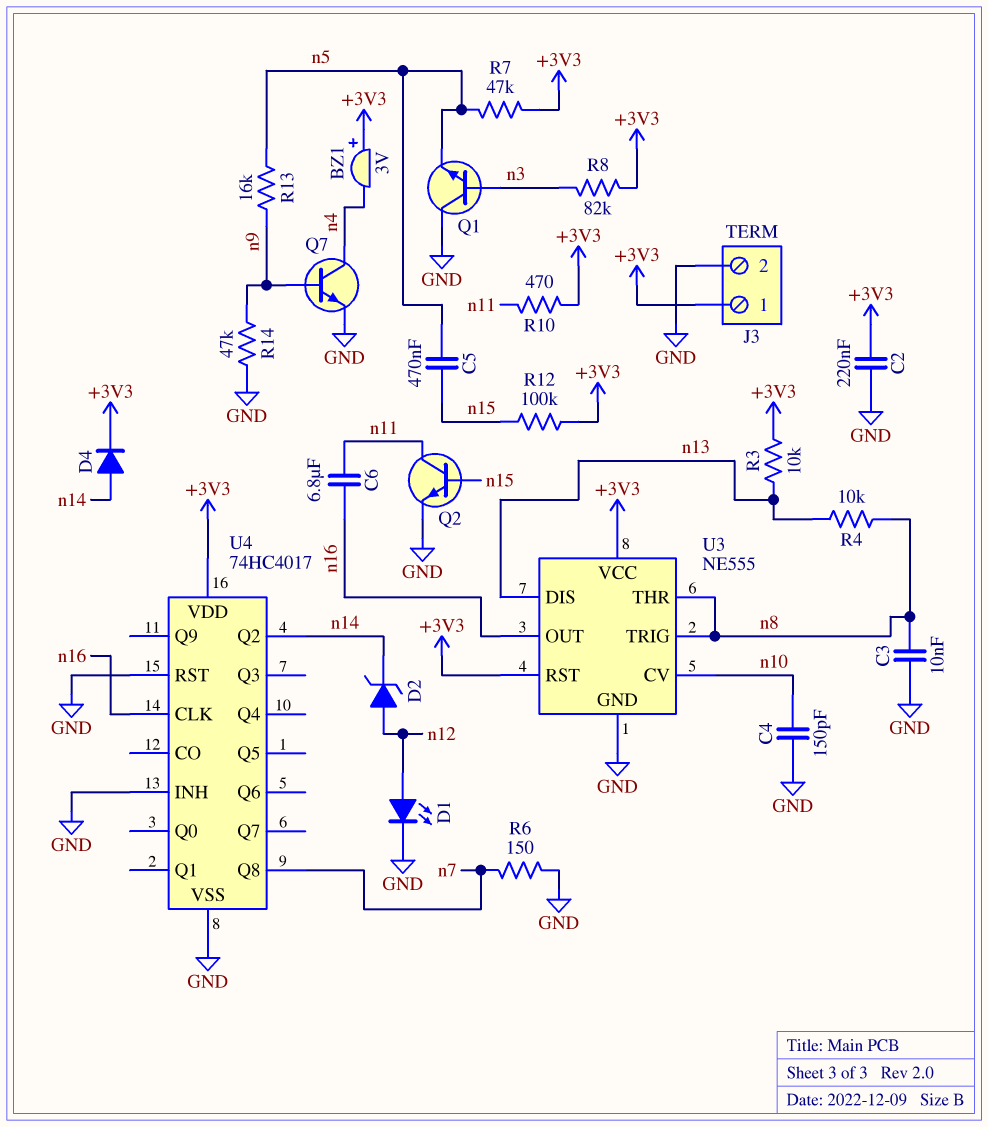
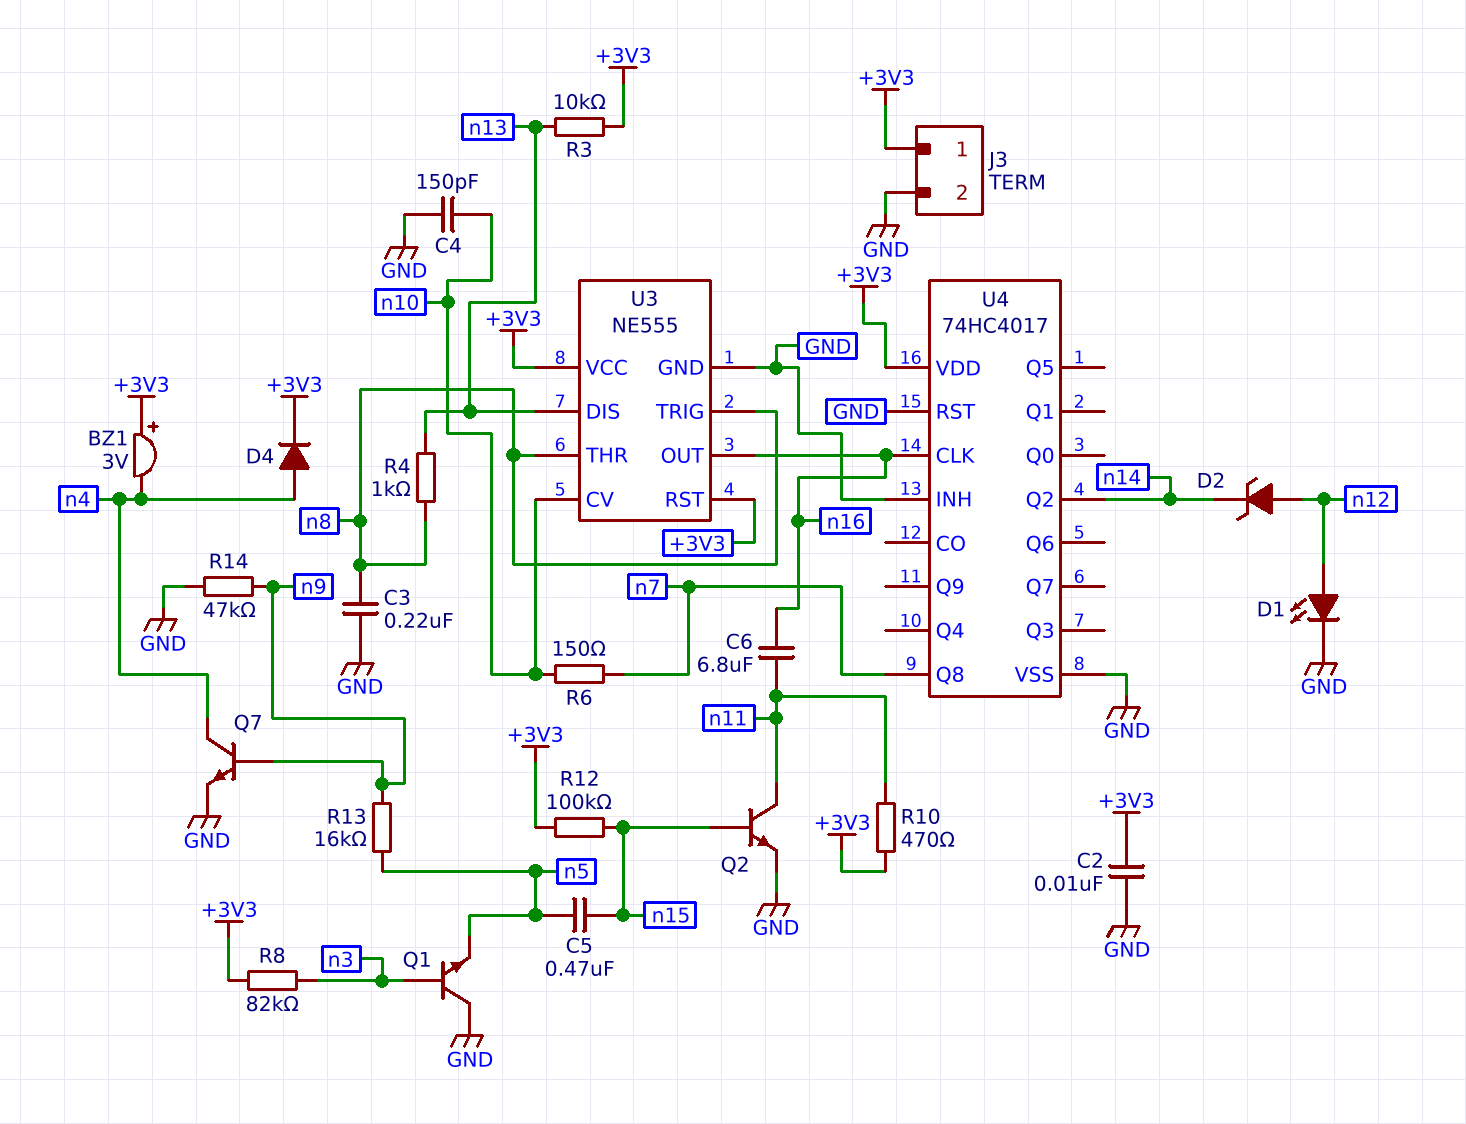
C2: 220nF (+3V3, GND) -> 10nF (+3V3, GND)
C3: 10nF (GND, n8) -> 220nF (GND, n8)
D4: diode (A n14, K +3V3) -> diode (A n4, K +3V3)
R4: 10k (n8, n13) -> 1k (n8, n13)
R6: 150 (GND, n7) -> 150 (n7, n10)
R7: 47k (+3V3, n5) -> none

